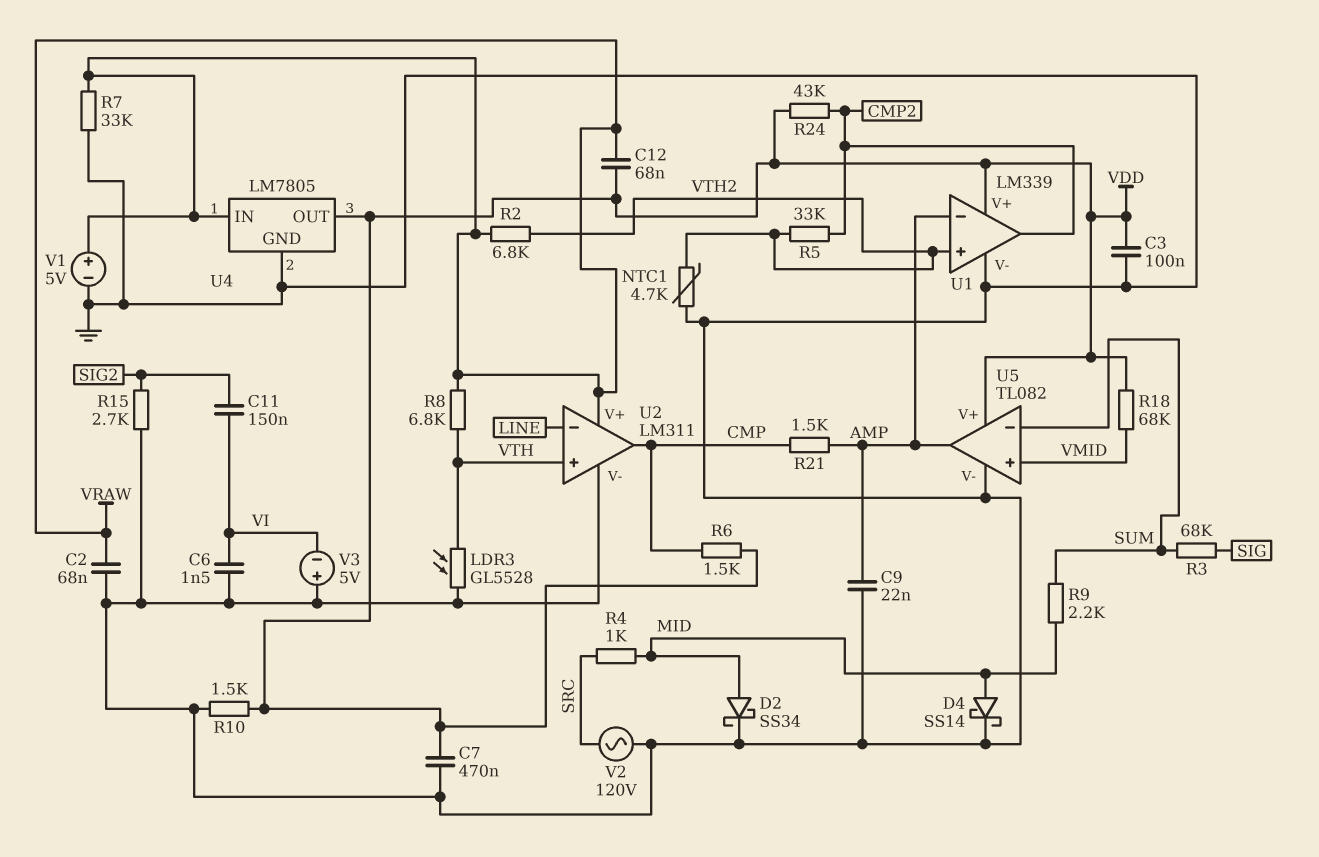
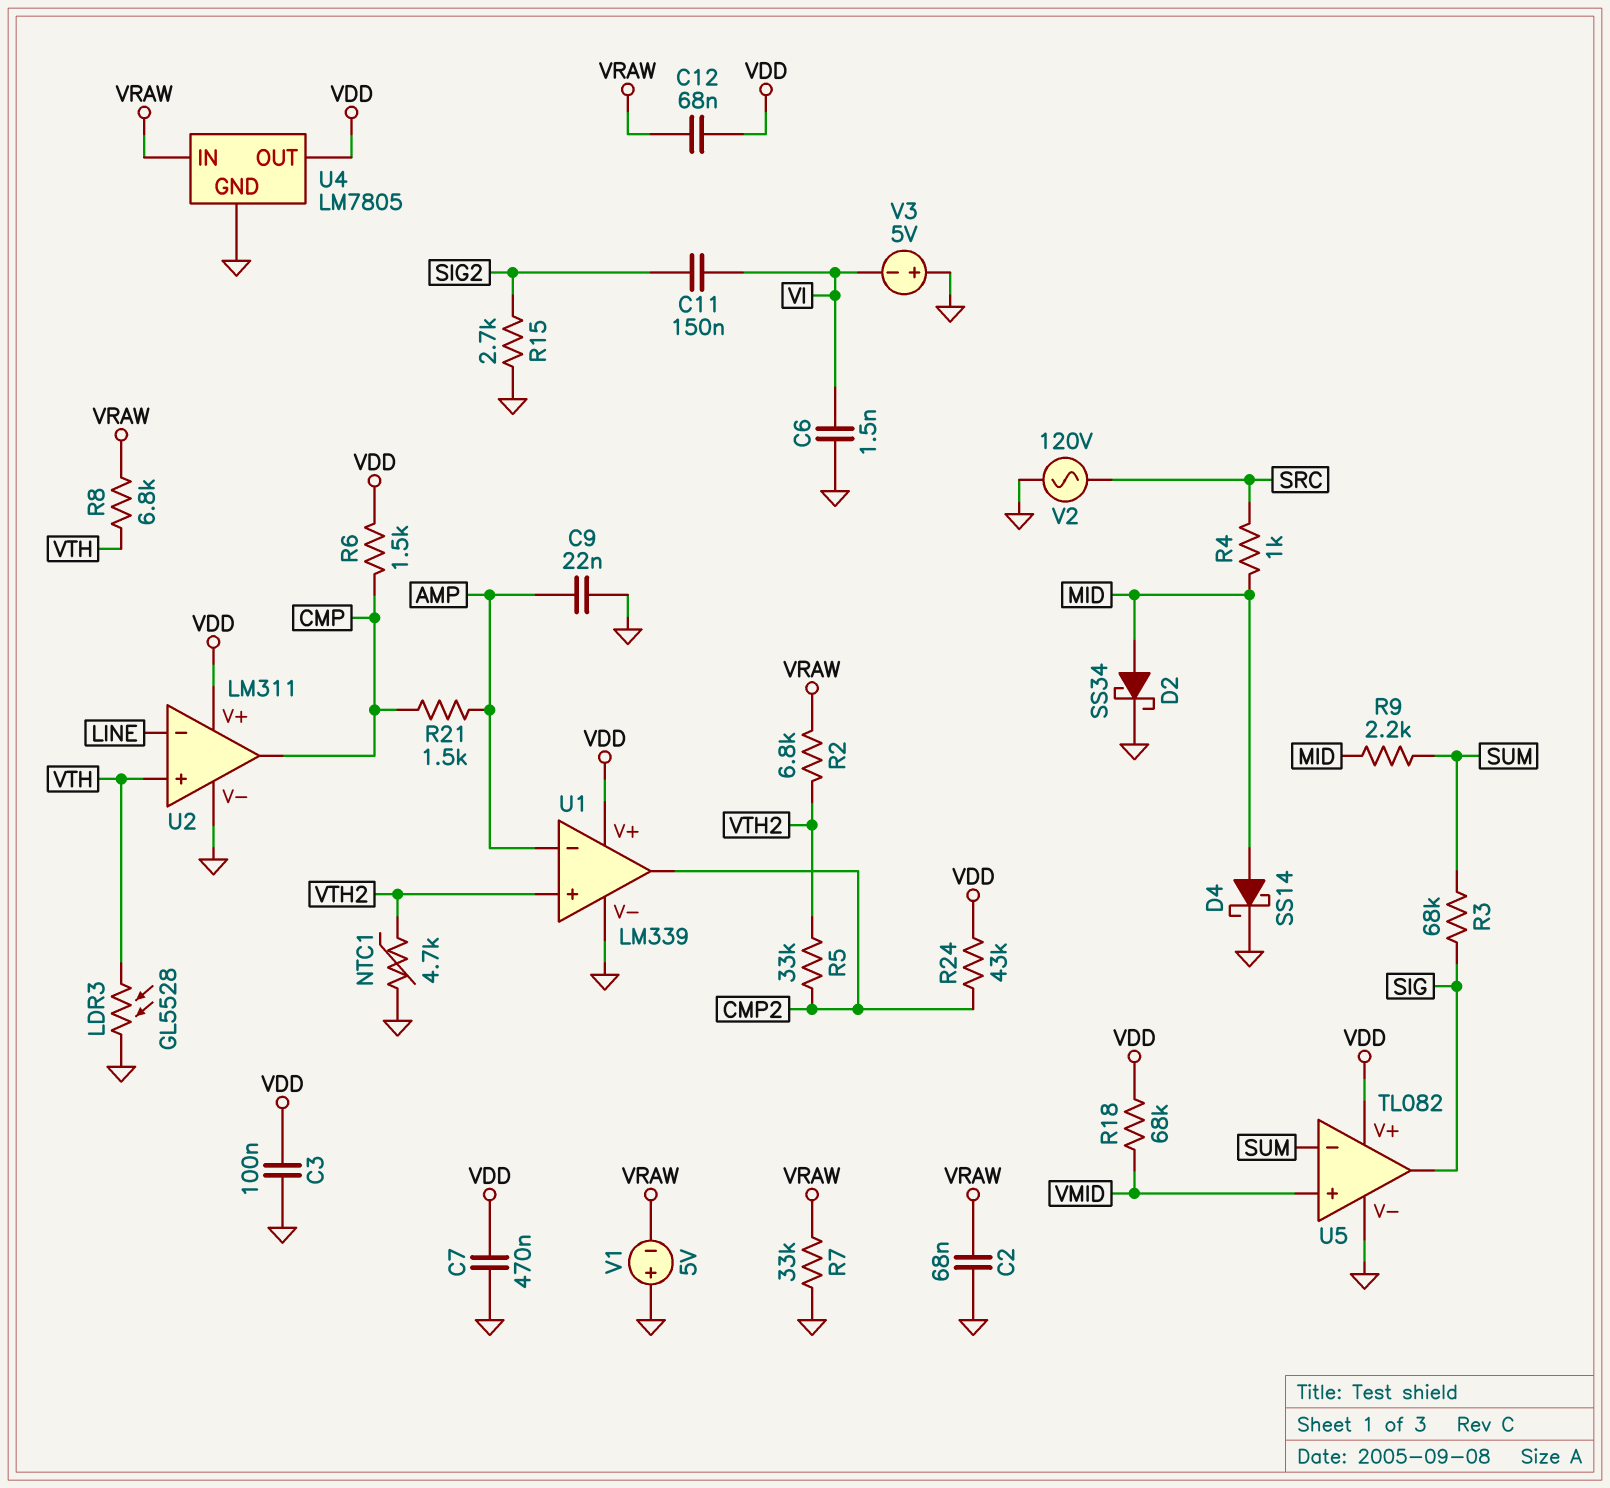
R10: 1.5k (GND, VDD) -> none
U2 pin V+: VRAW -> VDD
U5 pin out: AMP -> SIG
V1: 5V (plus VRAW, minus GND) -> 5V (plus GND, minus VRAW)

